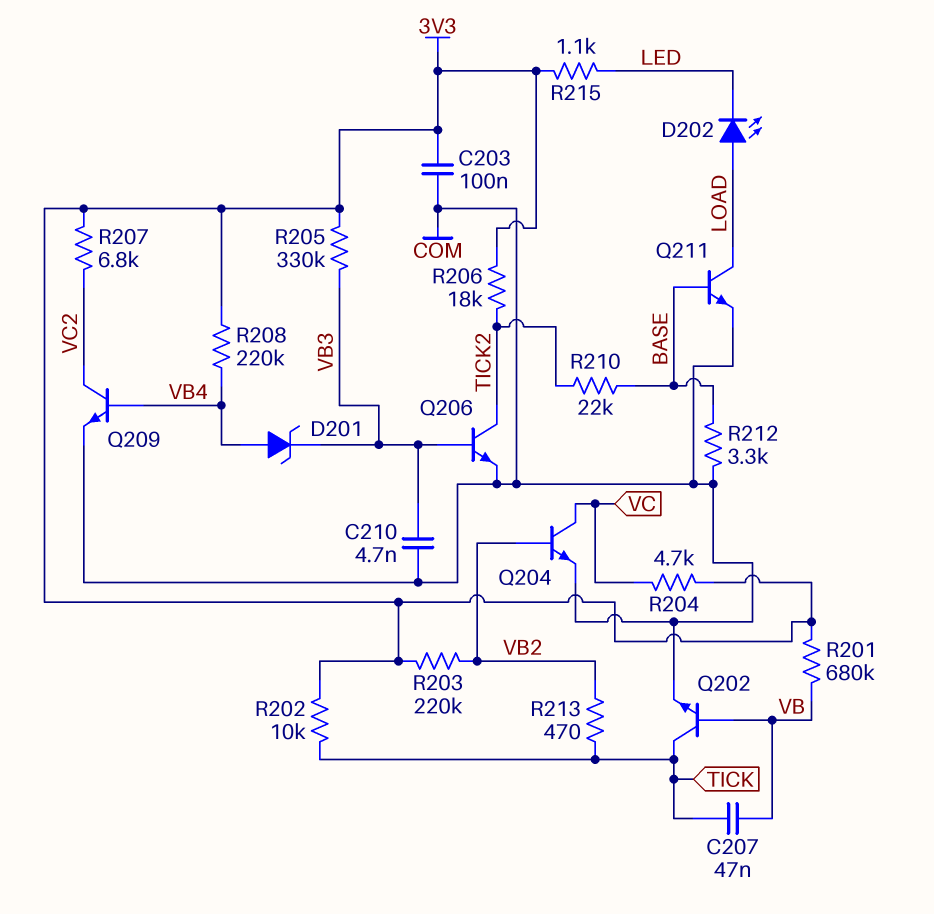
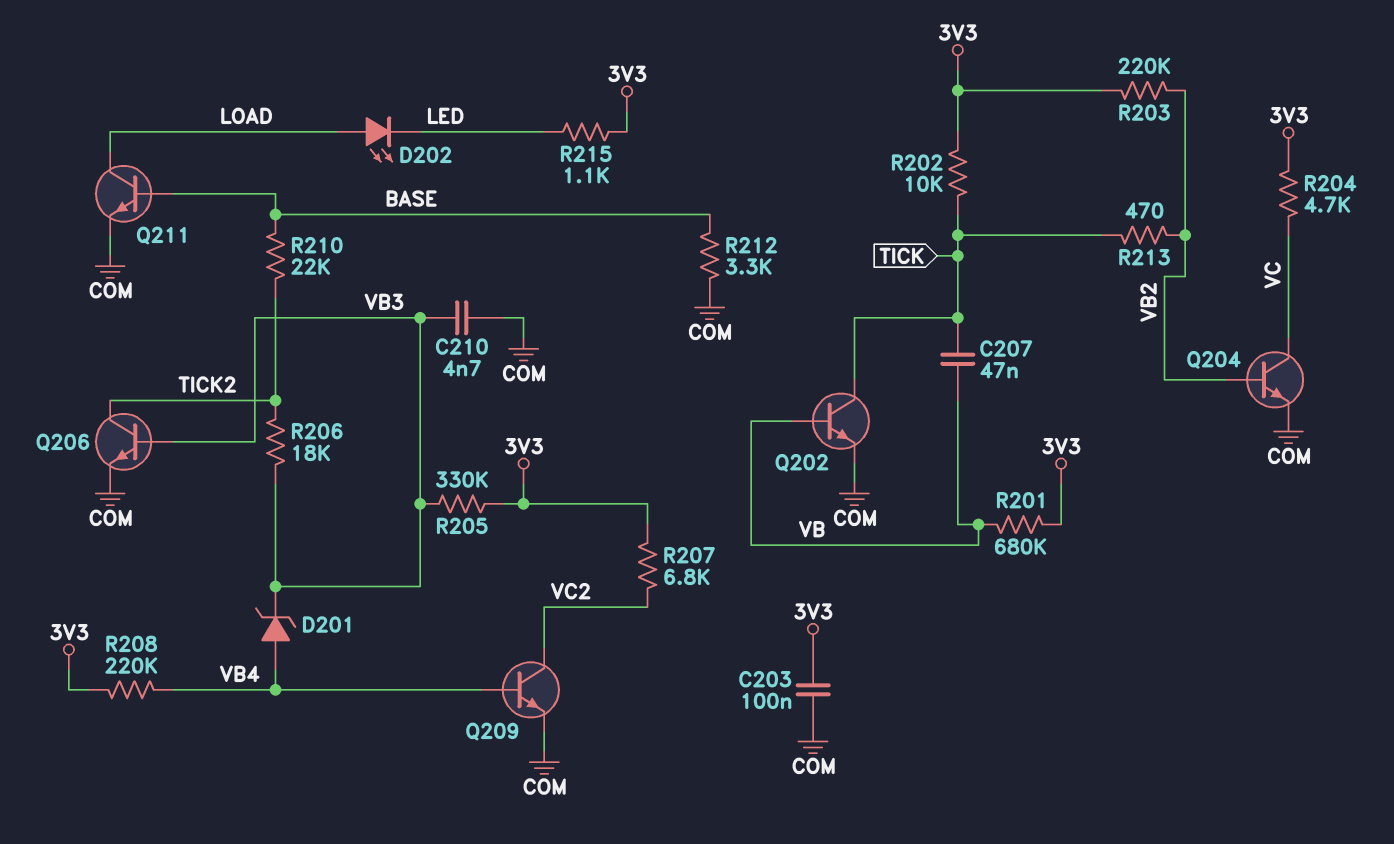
R206: 18k (3V3, TICK2) -> 18k (TICK2, VB3)

